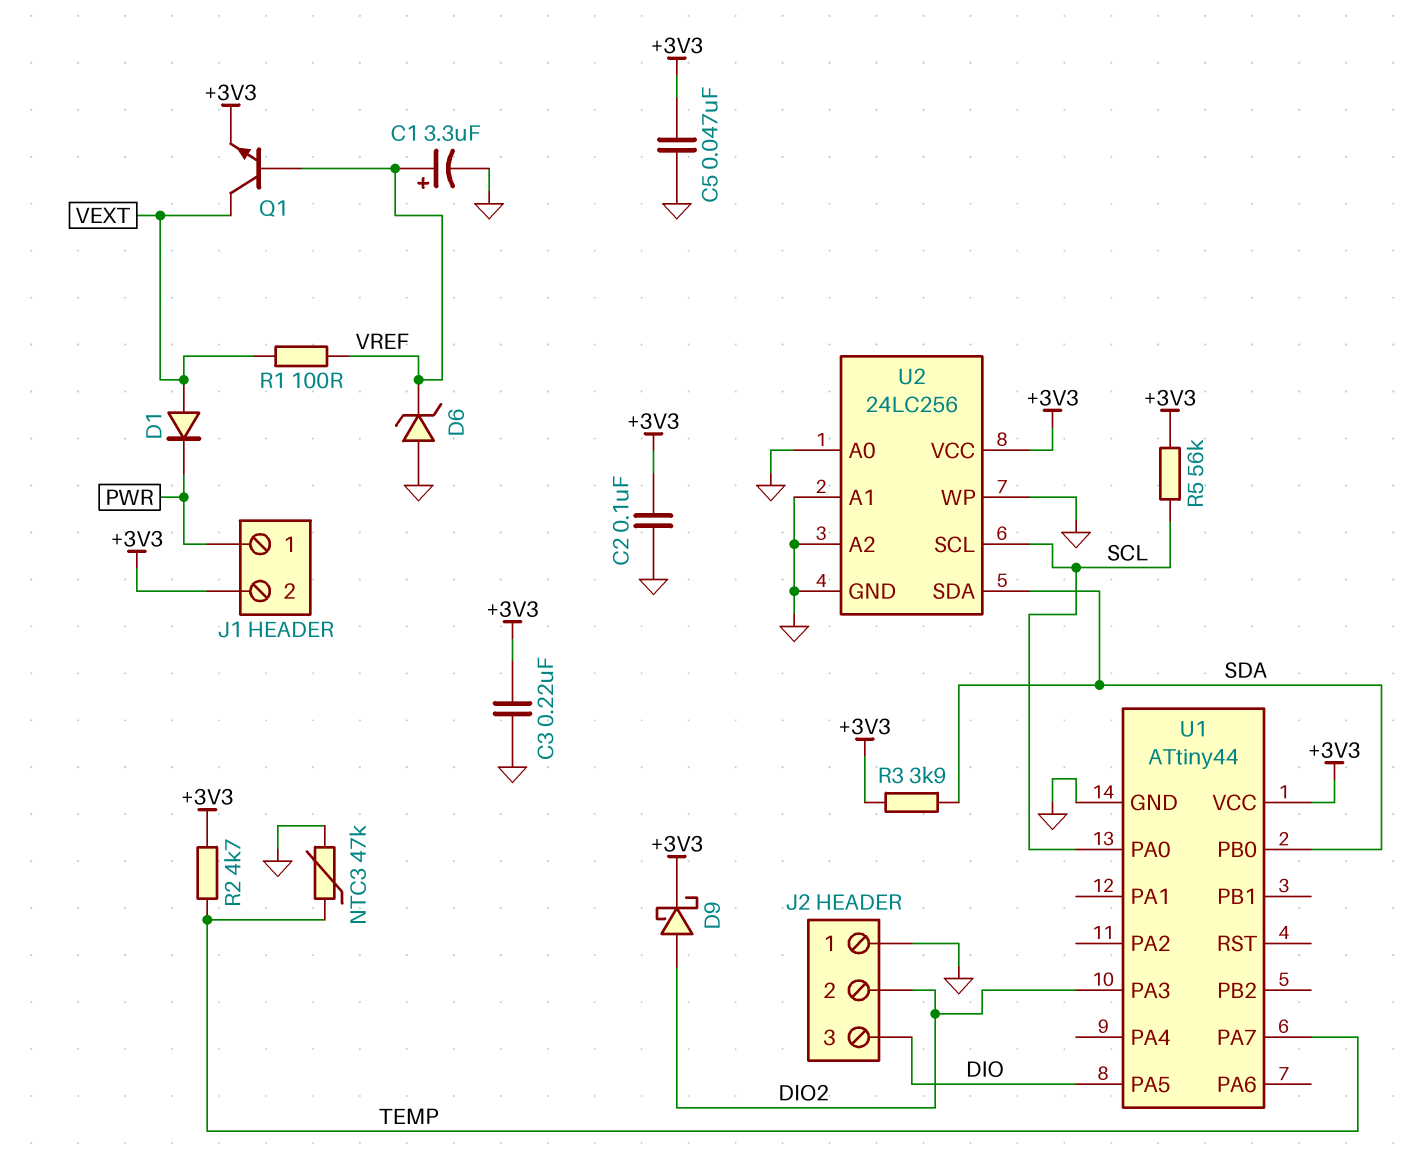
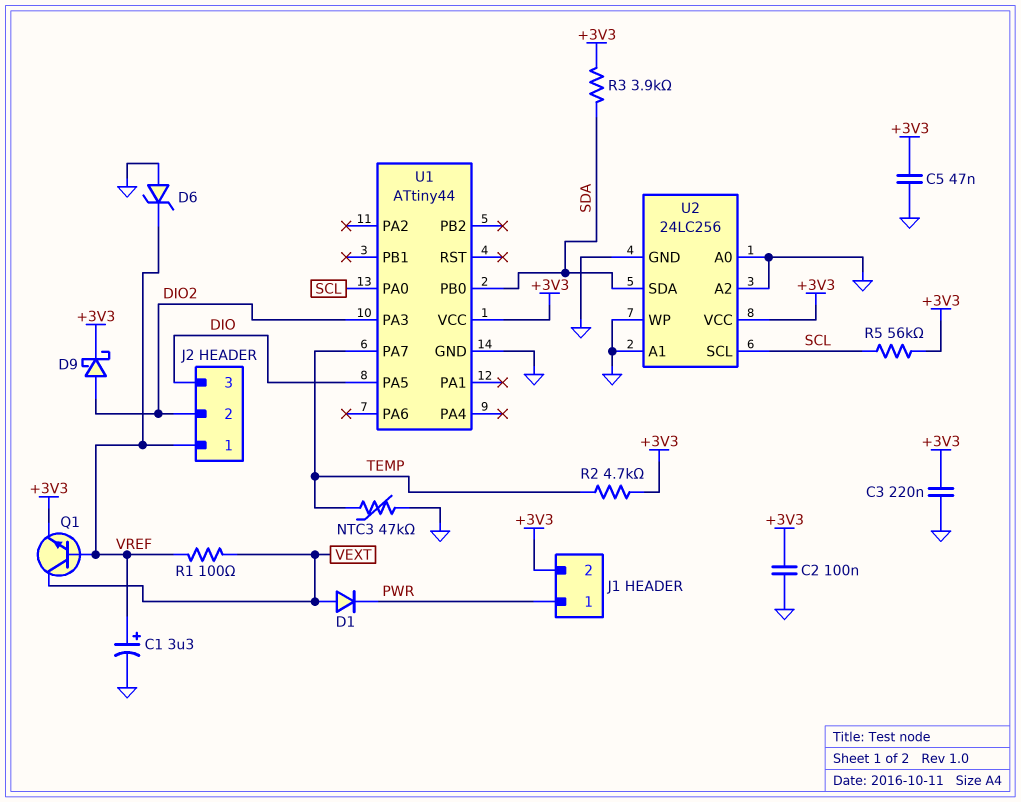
J2 pin 1: GND -> VREF

